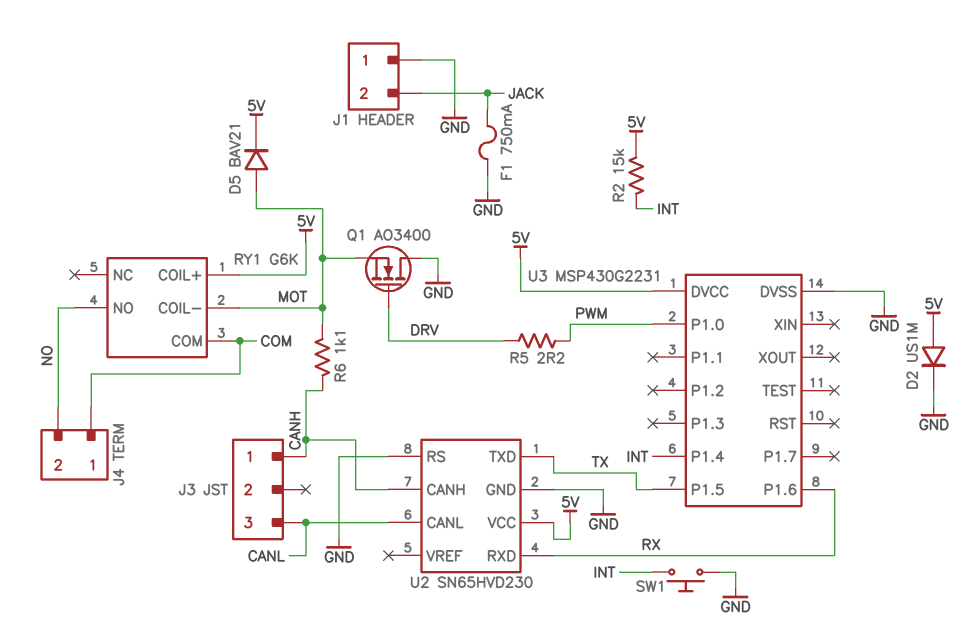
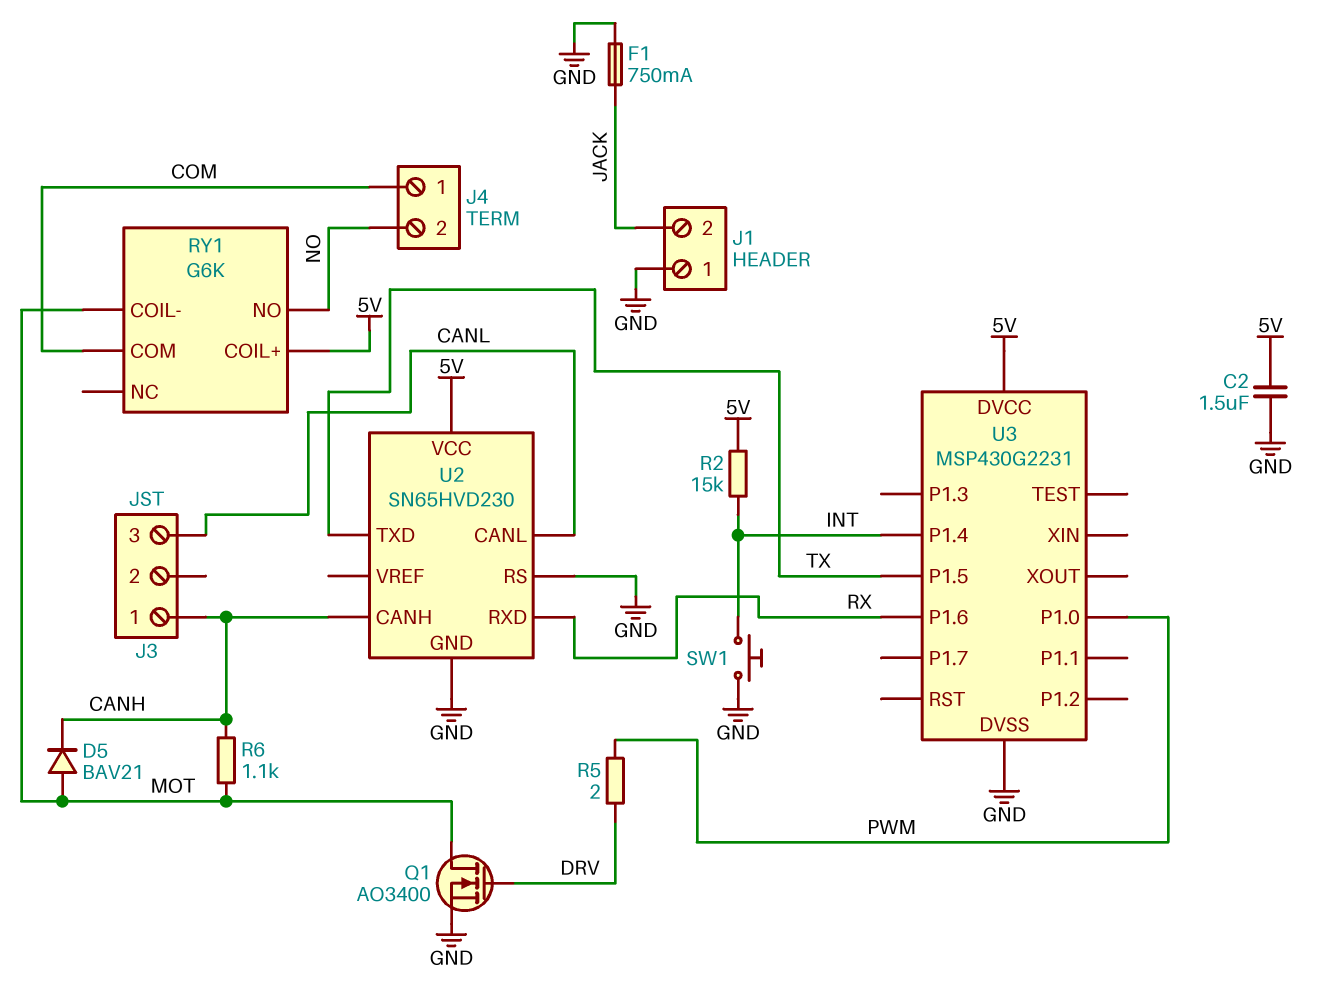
C2: none -> 1.5uF (5V, GND)
D2: diode US1M (A 5V, K GND) -> none
D5: diode BAV21 (A MOT, K 5V) -> diode BAV21 (A MOT, K CANH)
Q1: NMOS AO3400 (G DRV, D GND, S MOT) -> NMOS AO3400 (G DRV, D MOT, S GND)
R5: 2.2 (DRV, PWM) -> 2 (DRV, PWM)

